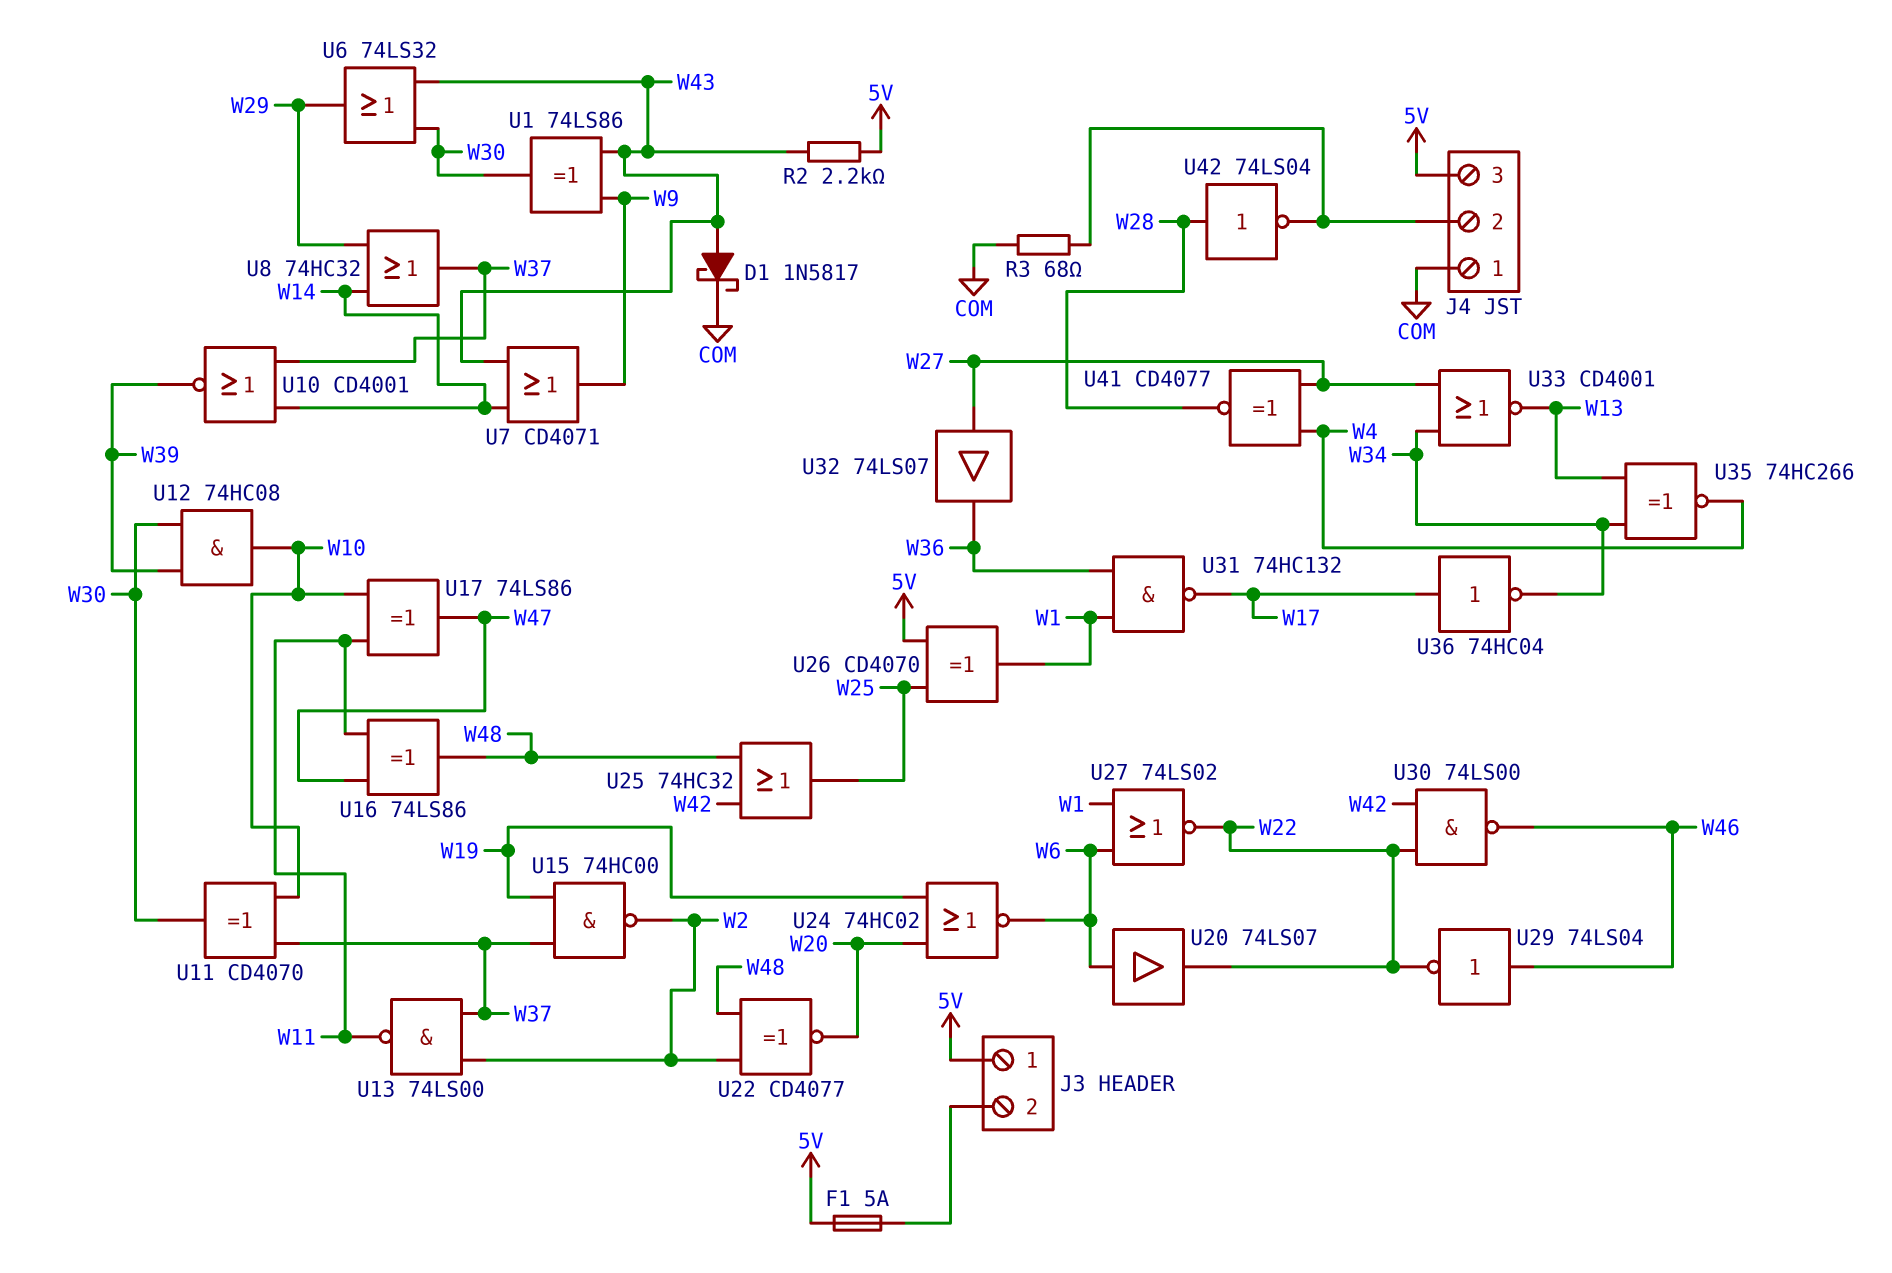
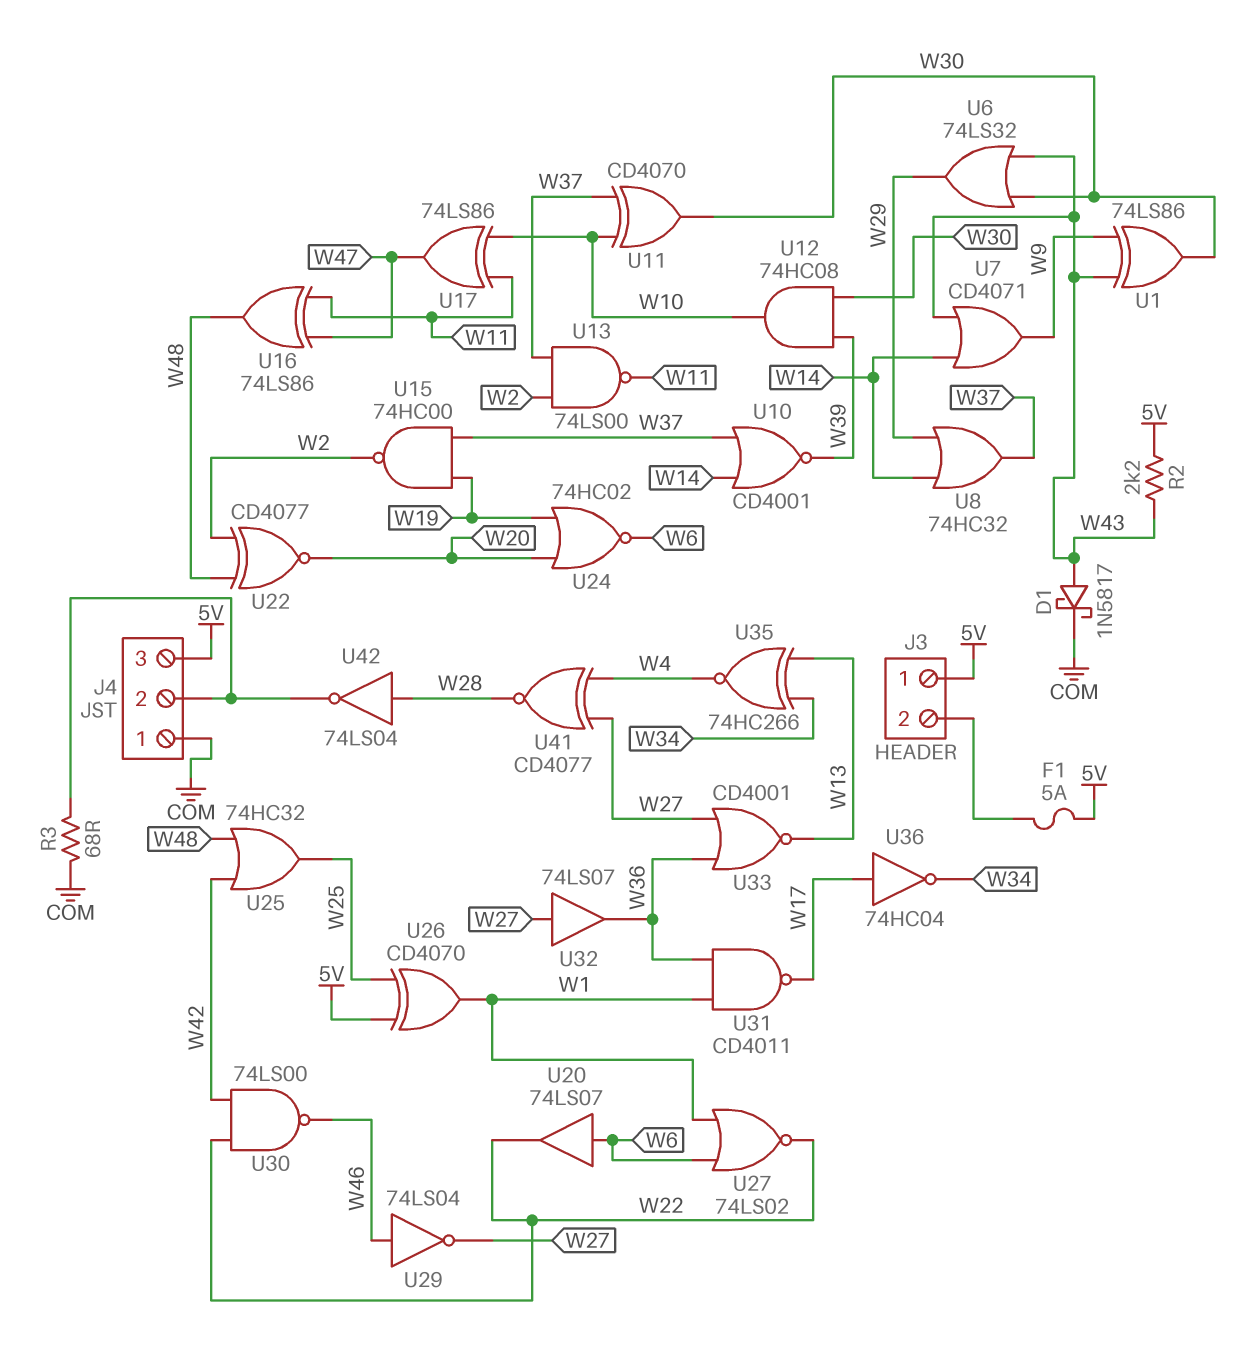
U29: NOT 74LS04 (in W46, out W22) -> NOT 74LS04 (in W46, out W27)
U31: NAND 74HC132 (in W1, in W36, out W17) -> NAND CD4011 (in W1, in W36, out W17)
U33: NOR CD4001 (in W27, in W34, out W13) -> NOR CD4001 (in W27, in W36, out W13)

